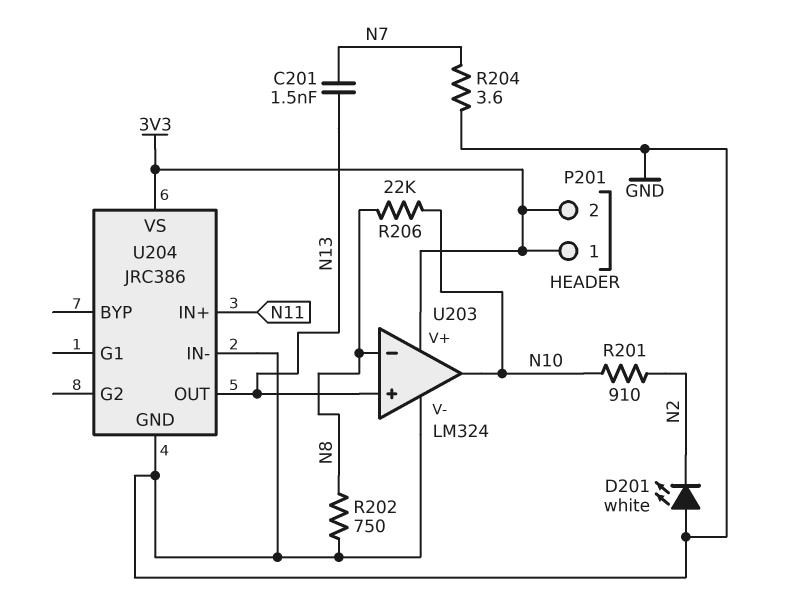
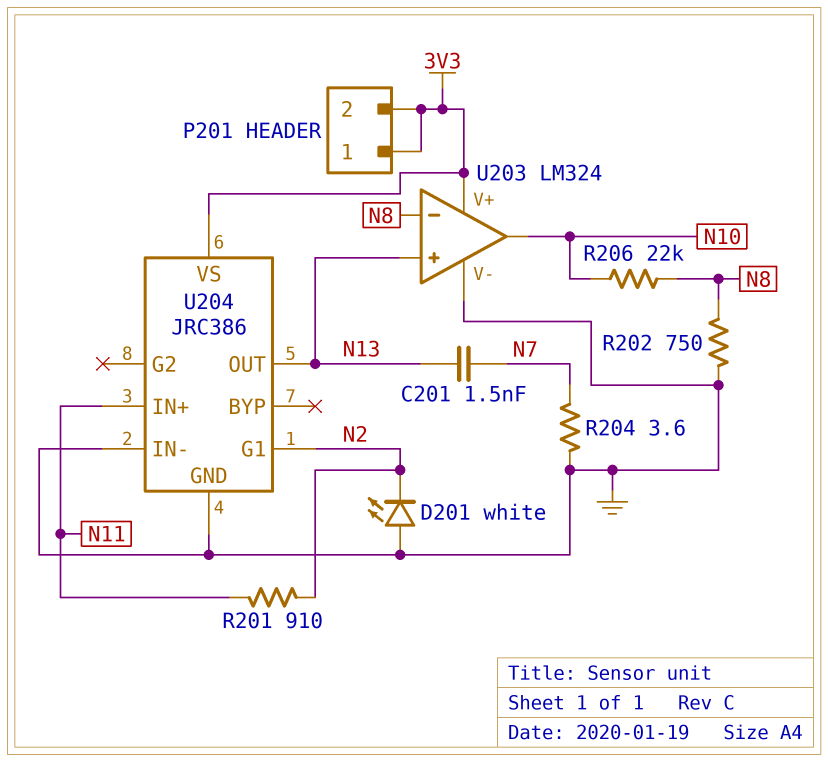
R201: 910 (N2, N10) -> 910 (N2, N11)
U204 pin G1: none -> N2

